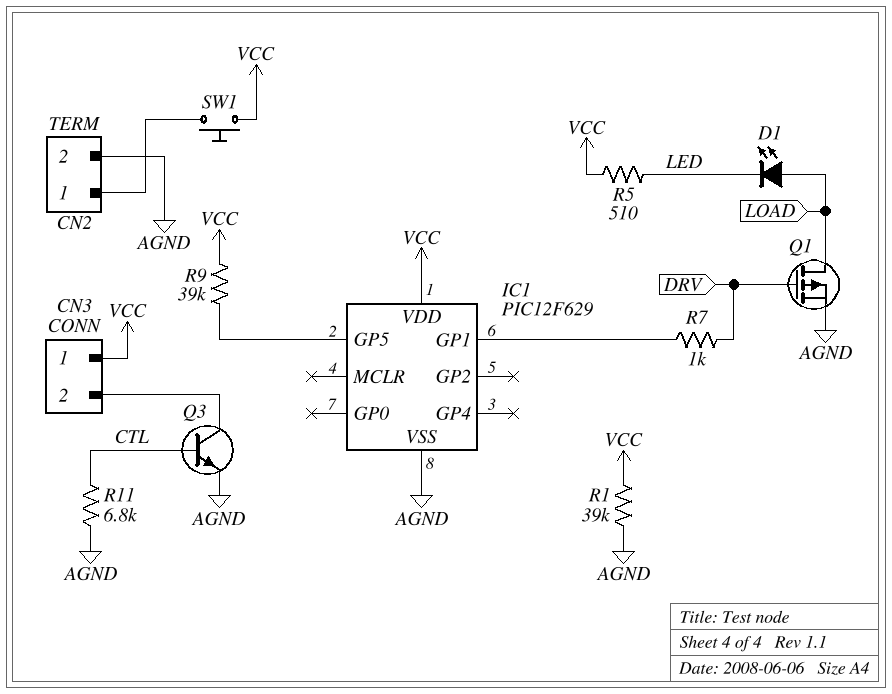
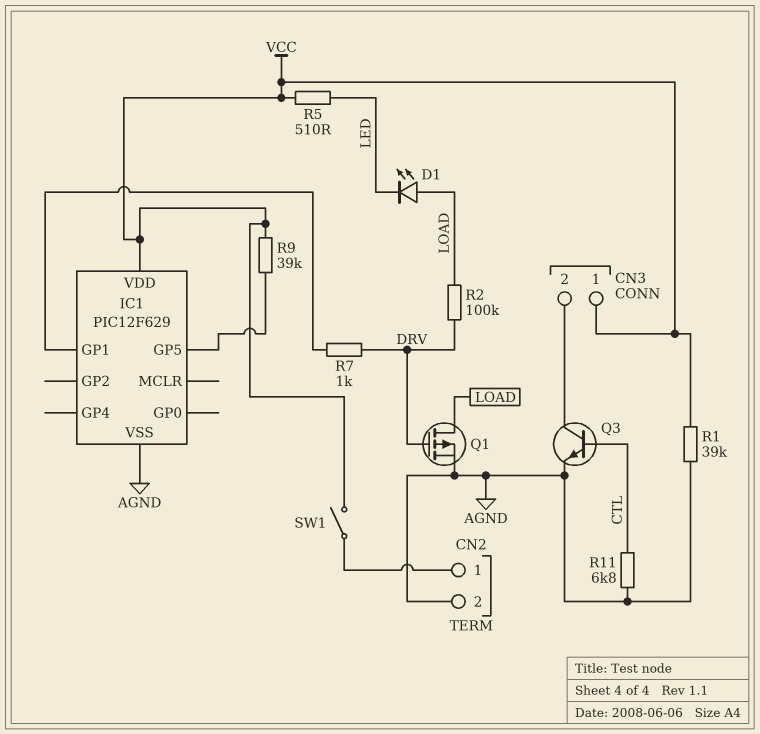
R2: none -> 100k (DRV, LOAD)
SW1: button (CN2/1, VCC) -> switch (CN2/1, VCC)

